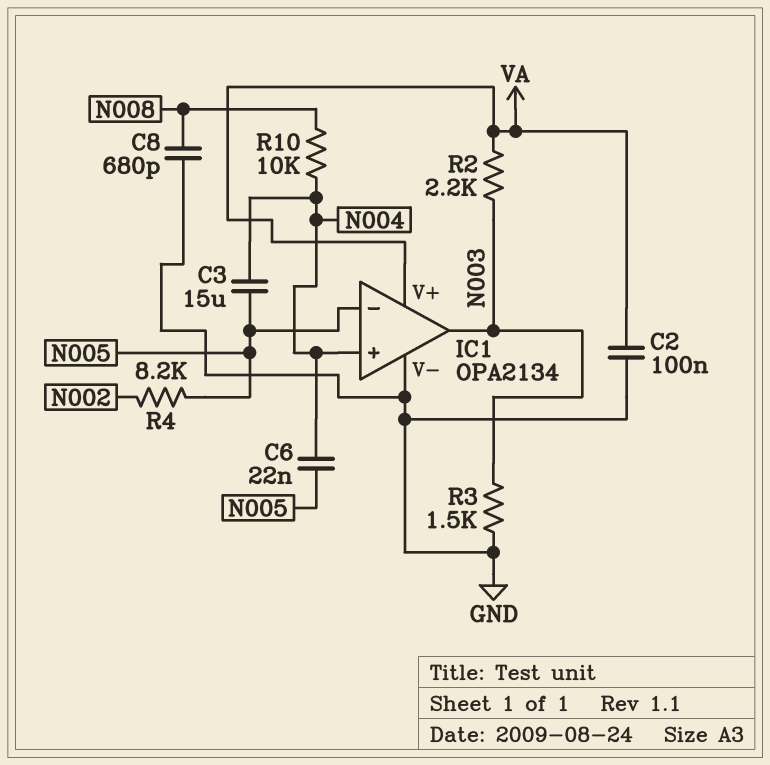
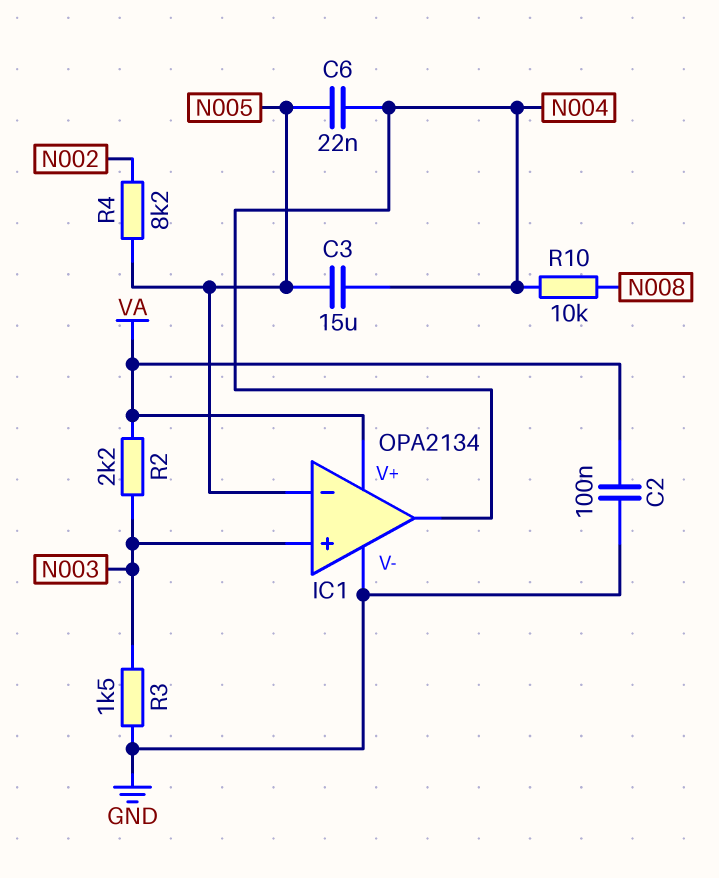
C8: 680pF (GND, N008) -> none
IC1 pin in+: N004 -> N003
IC1 pin out: N003 -> N004

